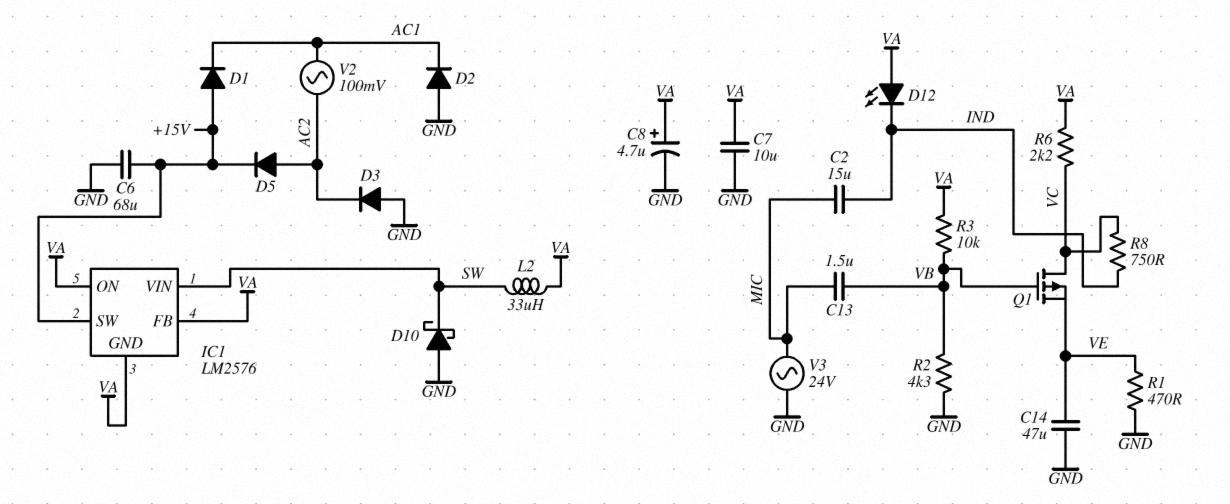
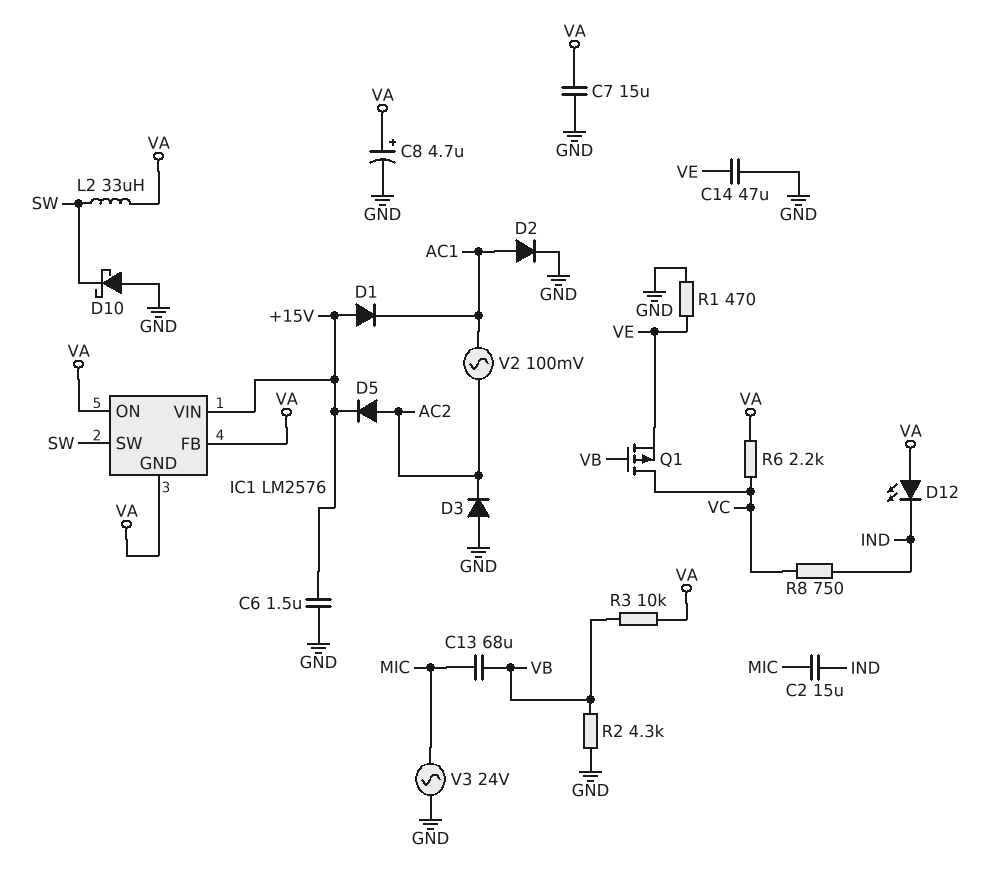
C6: 68uF (+15V, GND) -> 1.5uF (+15V, GND)
C7: 10uF (GND, VA) -> 15uF (GND, VA)
C13: 1.5uF (MIC, VB) -> 68uF (MIC, VB)
D2: diode (A GND, K AC1) -> diode (A AC1, K GND)
IC1 pin SW: +15V -> SW
IC1 pin VIN: SW -> +15V

